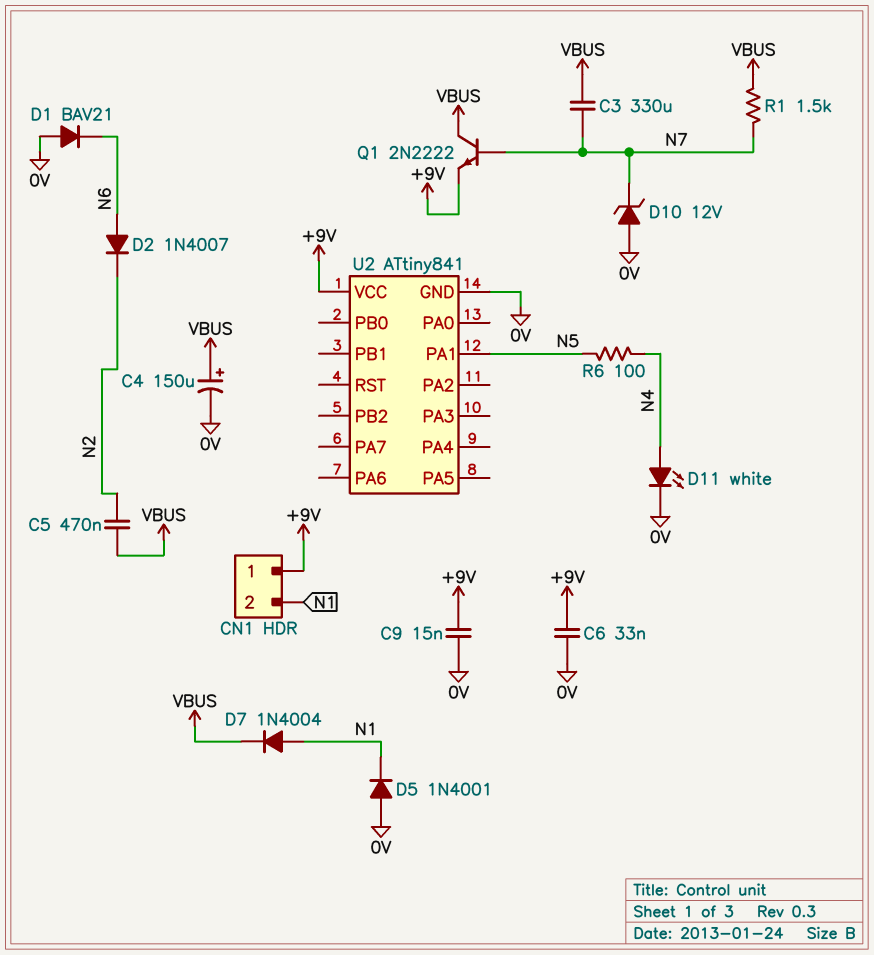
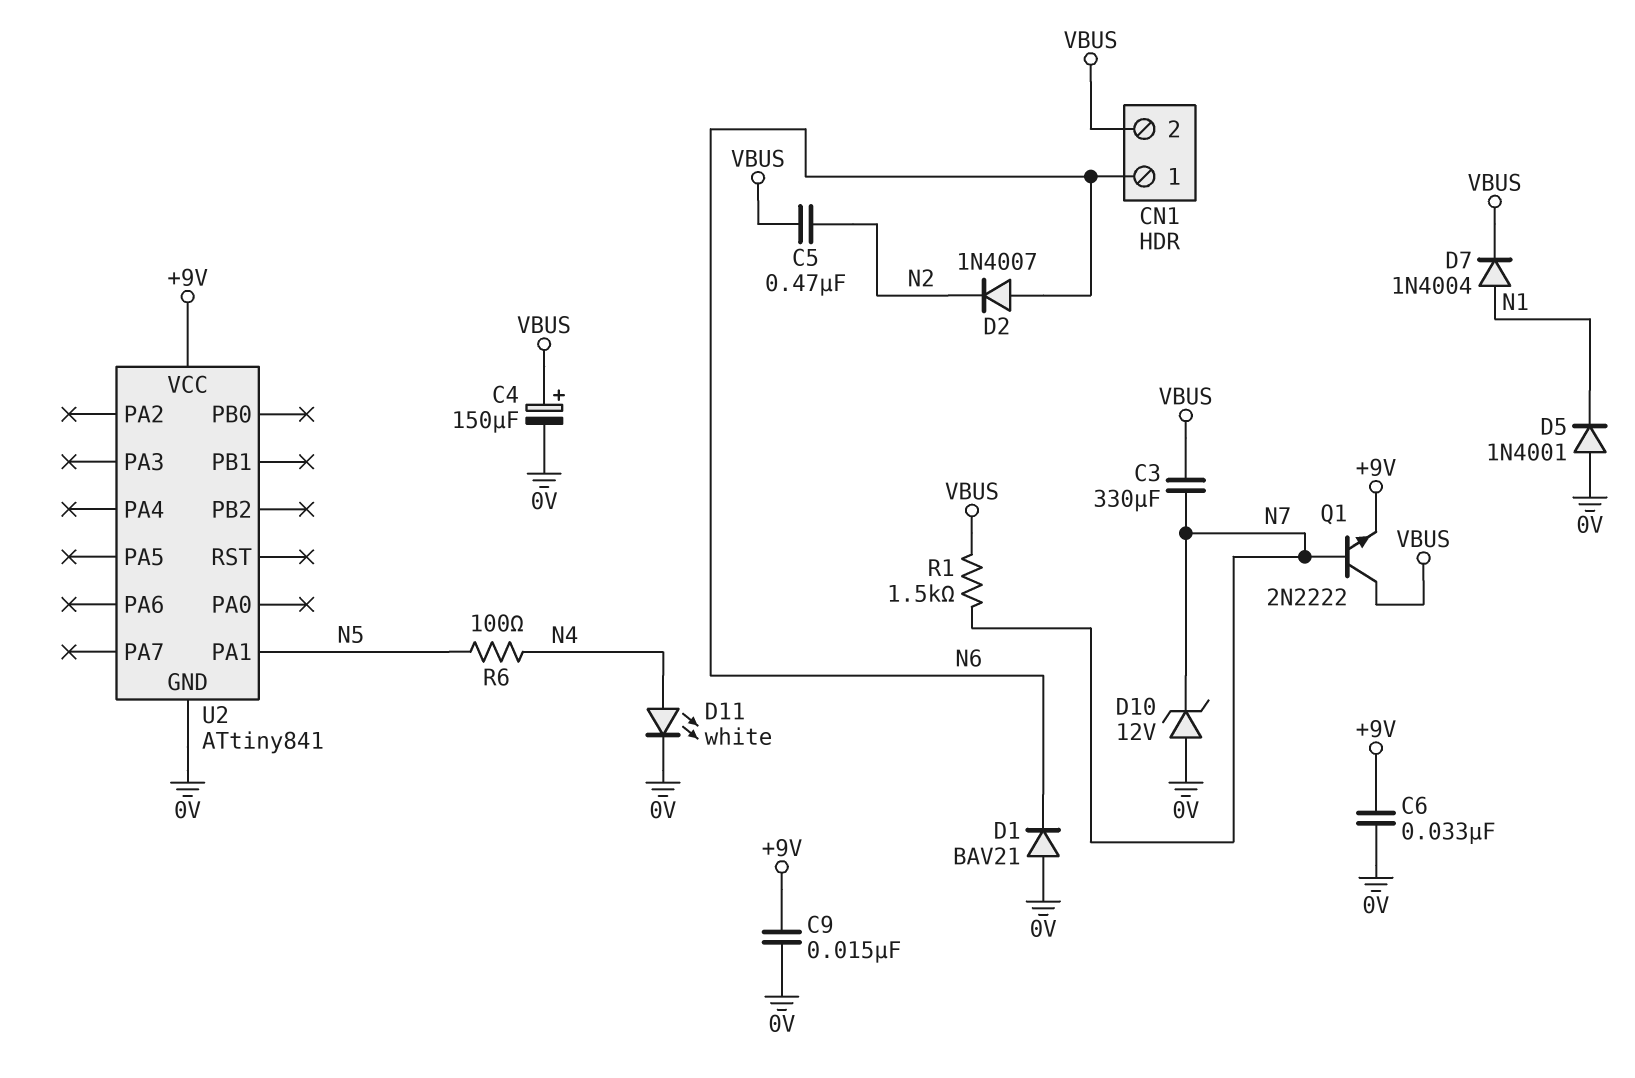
CN1 pin 1: +9V -> N6
CN1 pin 2: N1 -> VBUS

